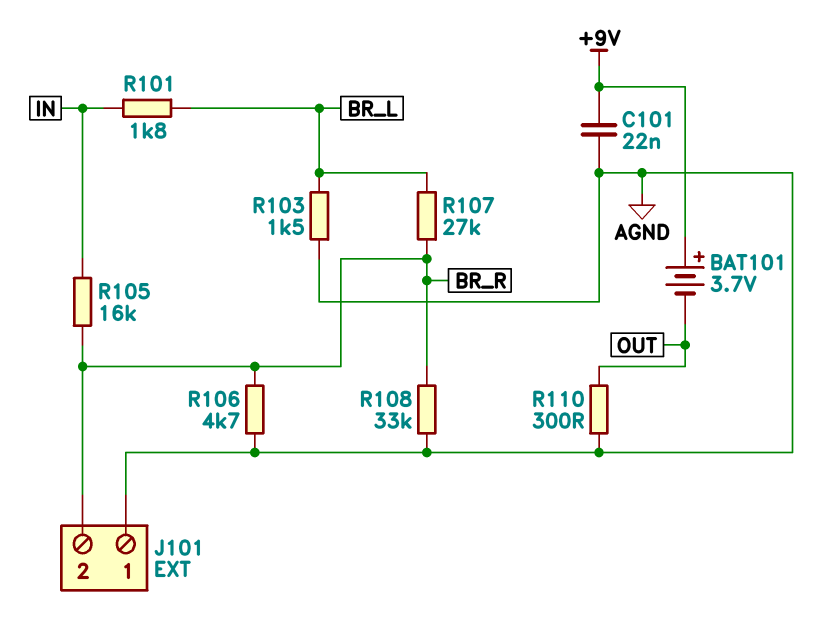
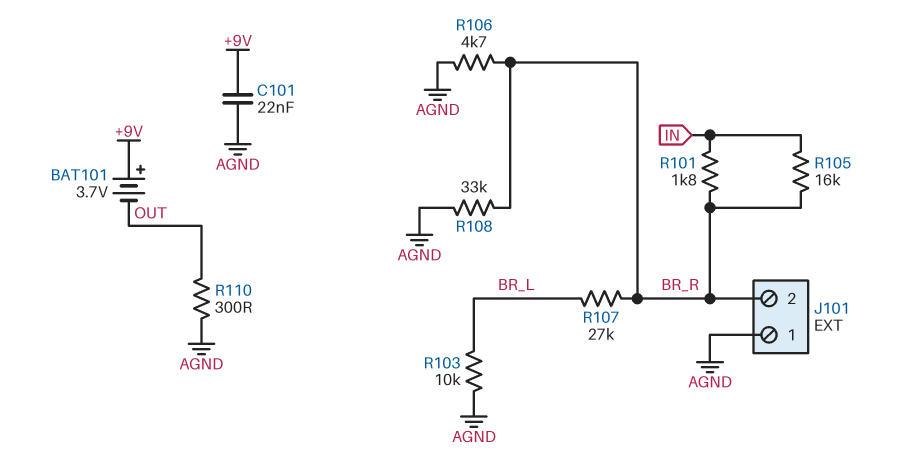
R101: 1.8k (BR_L, IN) -> 1.8k (BR_R, IN)
R103: 1.5k (AGND, BR_L) -> 10k (AGND, BR_L)

